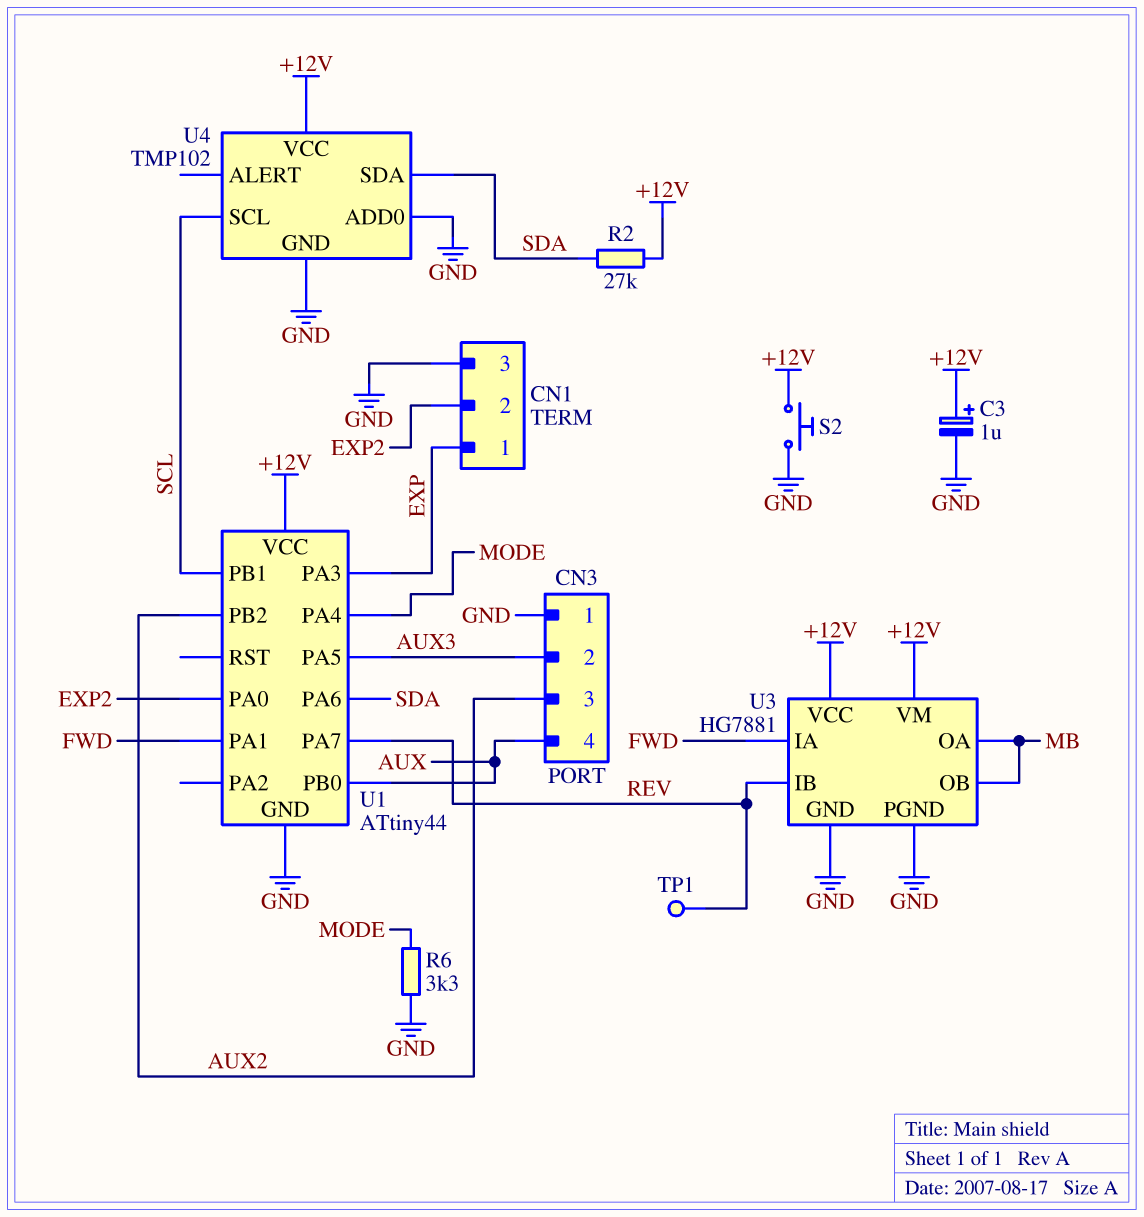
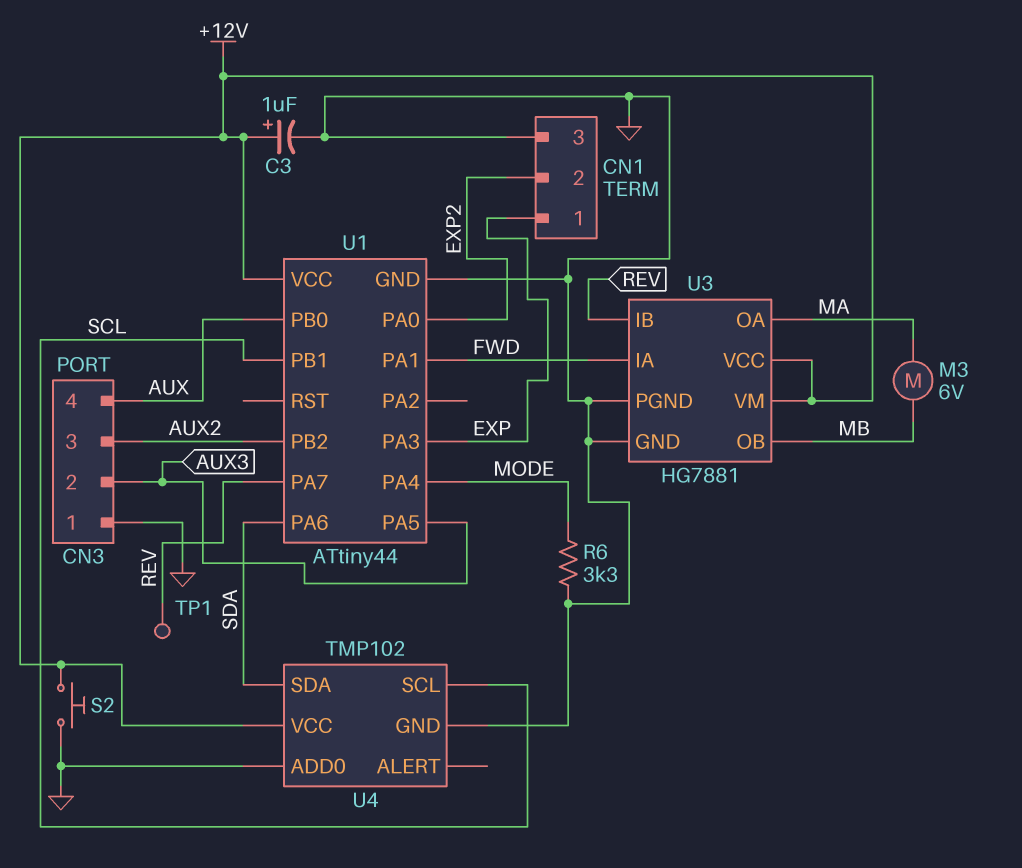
M3: none -> motor 6V (MA, MB)
R2: 27k (+12V, SDA) -> none
U3 pin OA: MB -> MA

